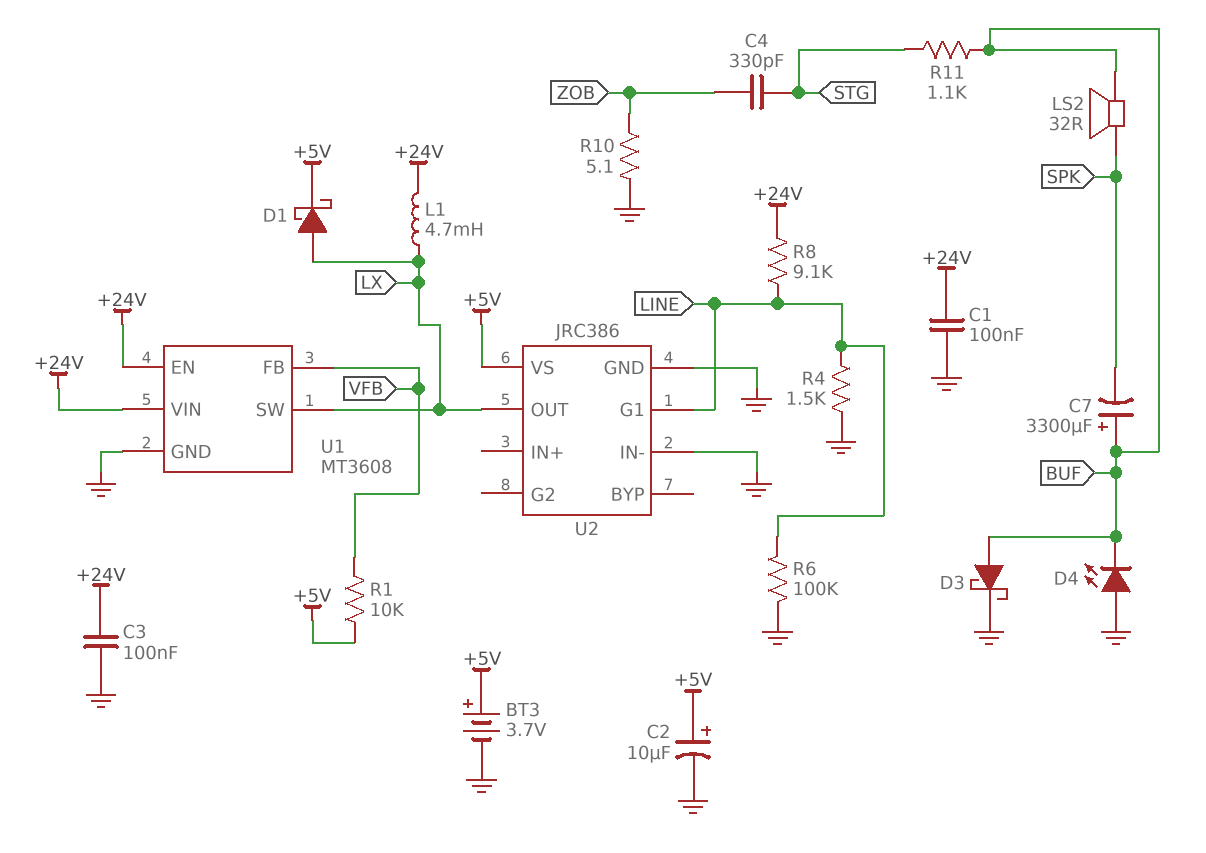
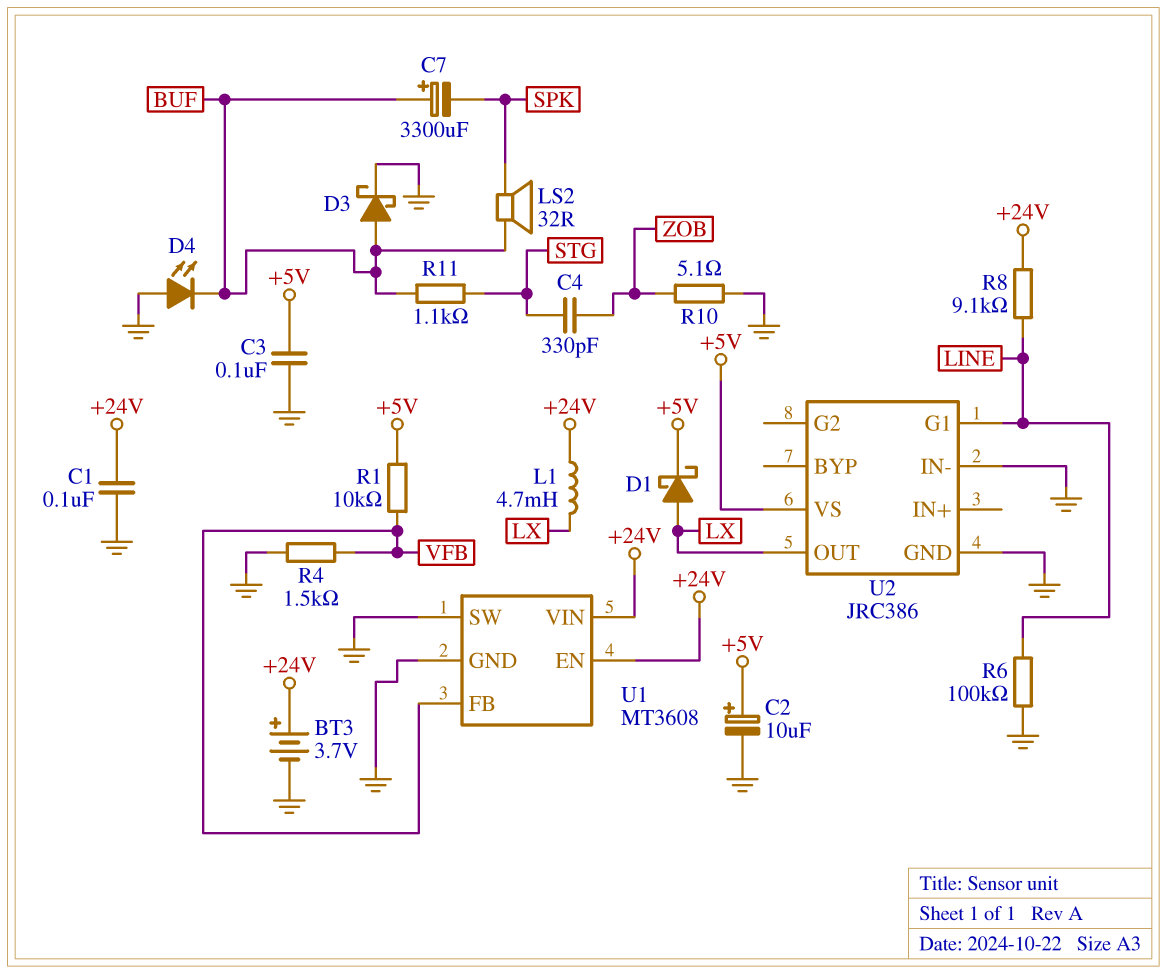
BT3: 3.7V (plus +5V, minus GND) -> 3.7V (plus +24V, minus GND)
C3: 100nF (+24V, GND) -> 100nF (+5V, GND)
R4: 1.5k (GND, LINE) -> 1.5k (GND, VFB)
U1 pin SW: LX -> GND

